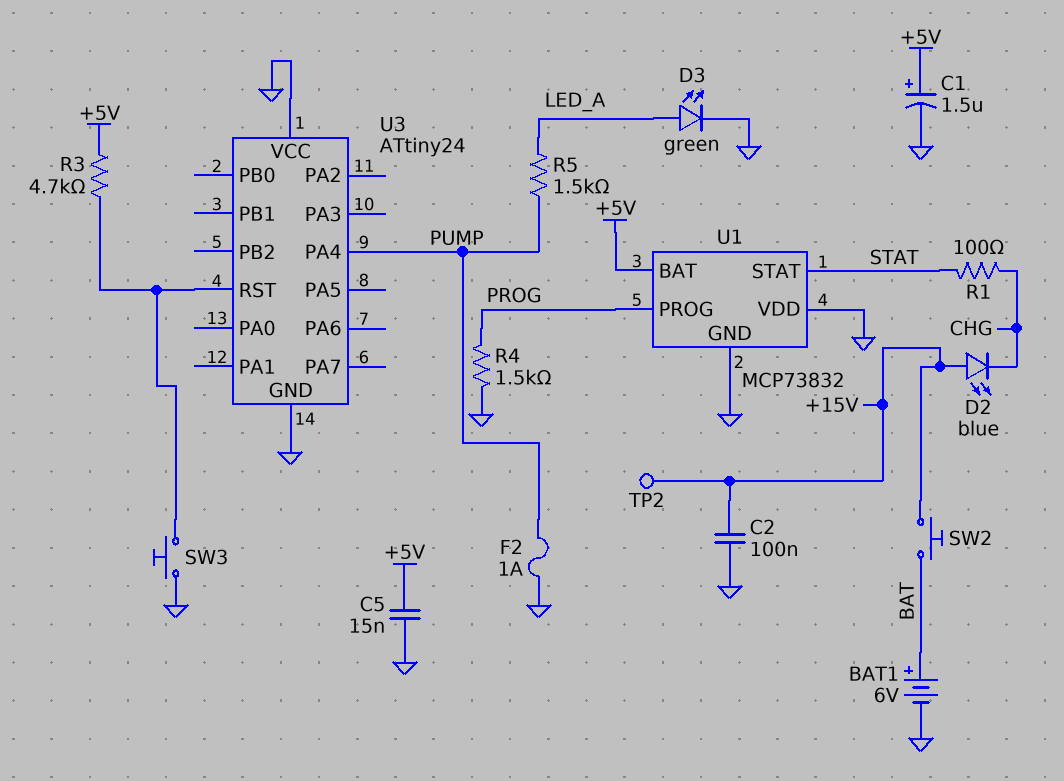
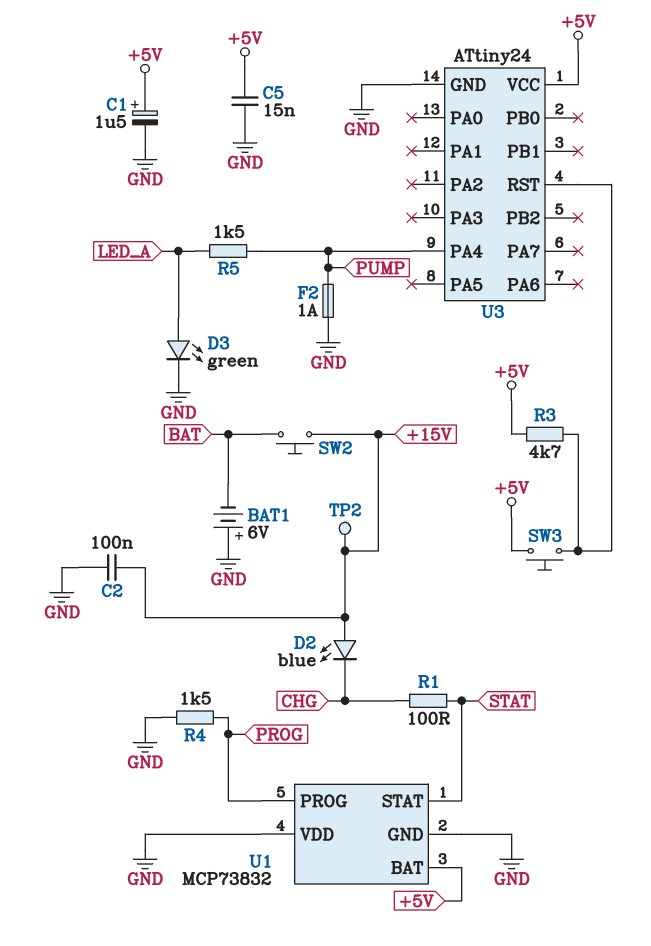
BAT1: 6V (plus BAT, minus GND) -> 6V (plus GND, minus BAT)
SW3: button (GND, U3/RST) -> button (+5V, U3/RST)
U3 pin VCC: GND -> +5V

